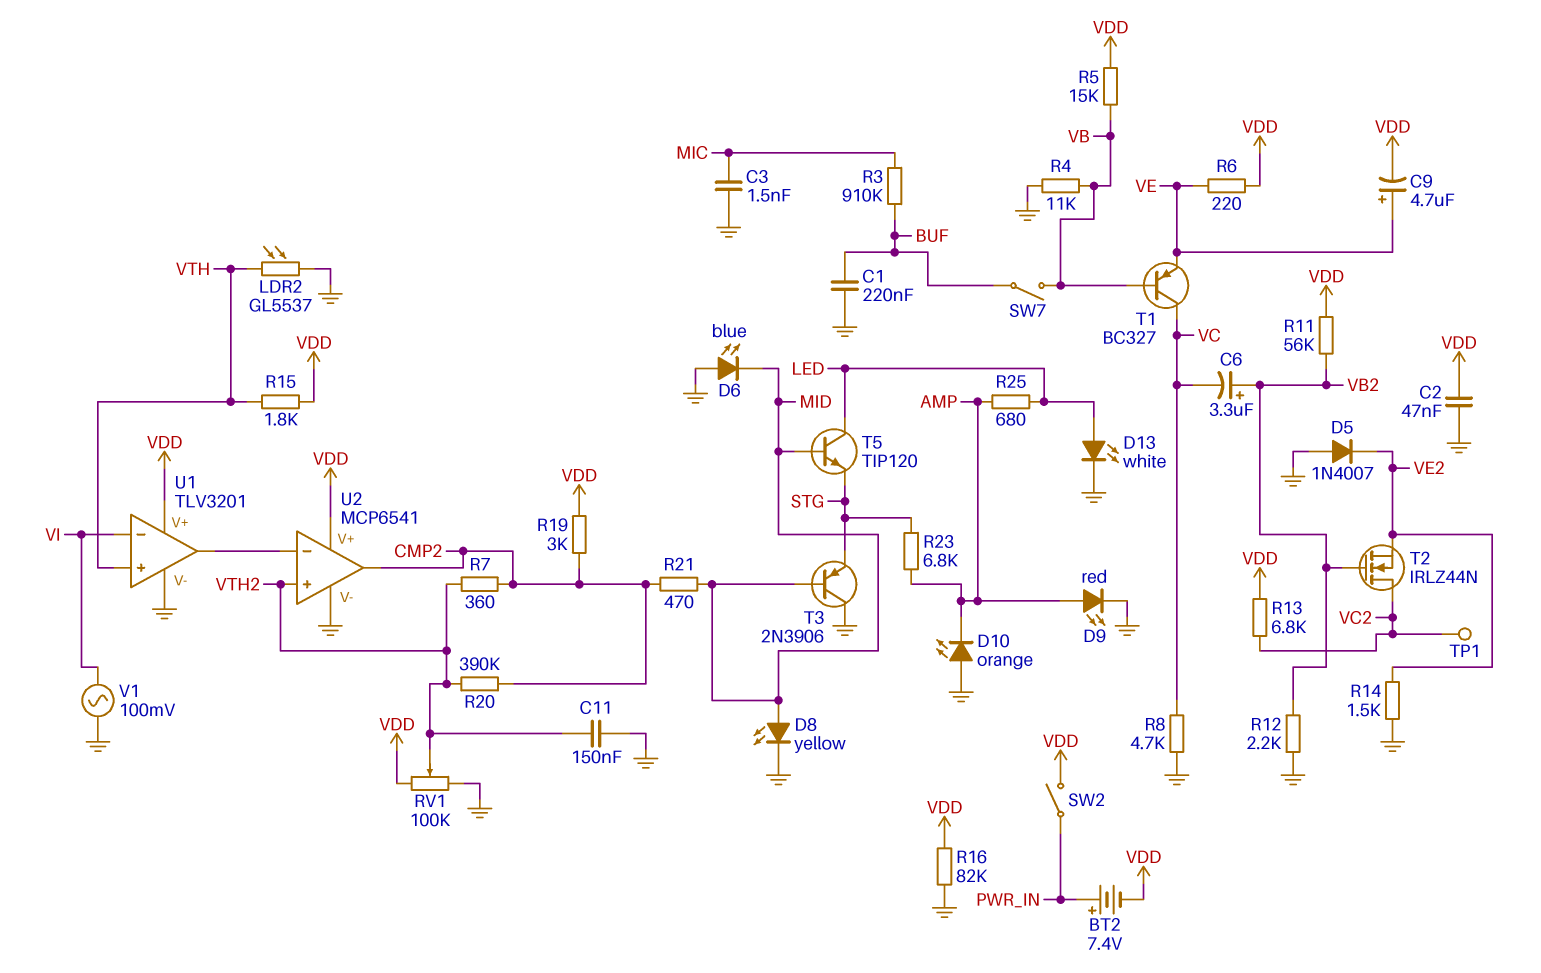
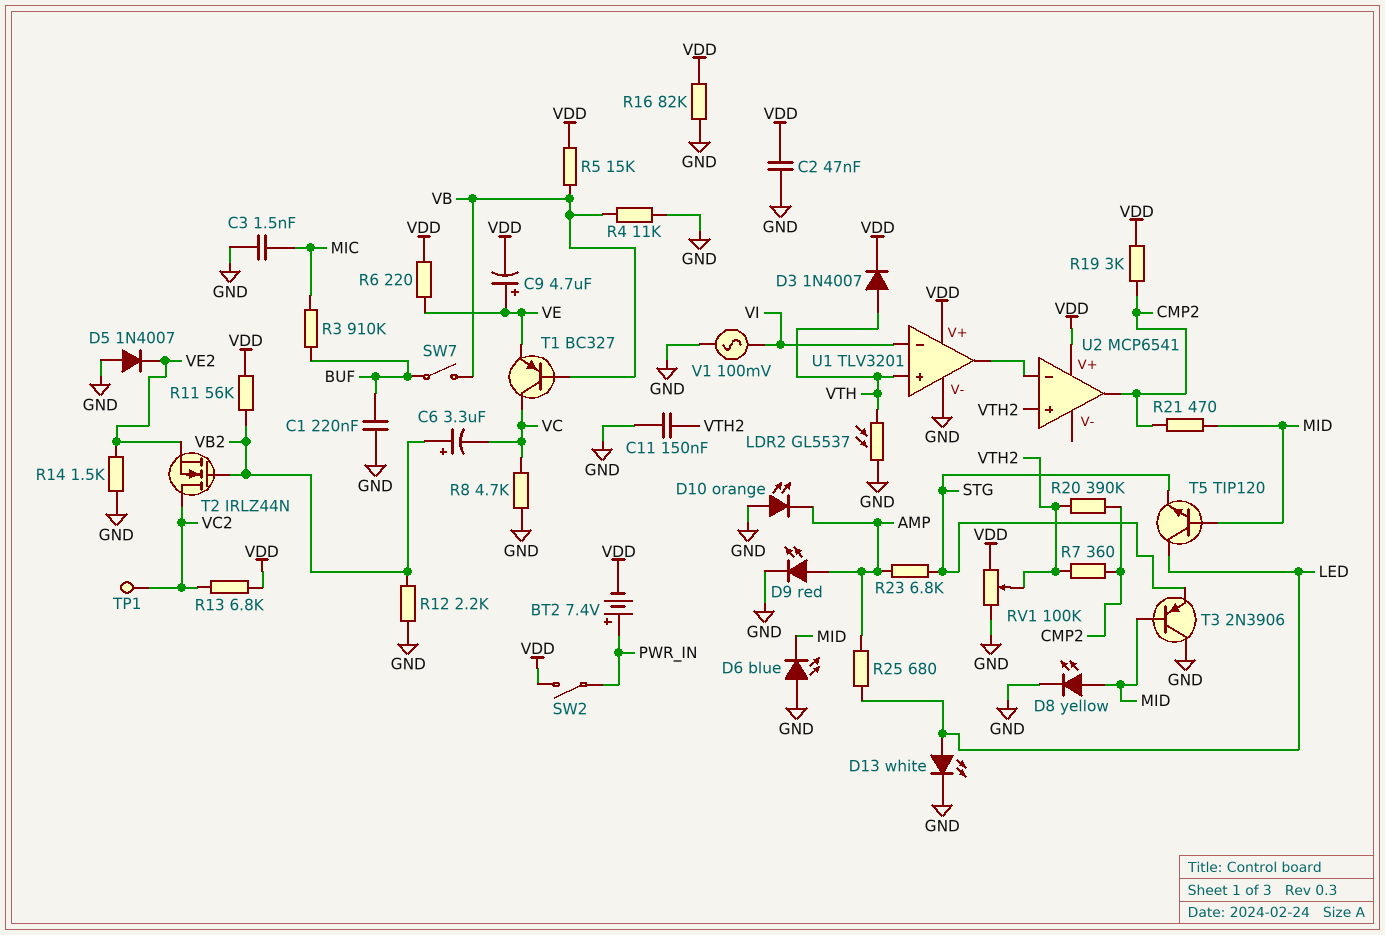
D3: none -> diode 1N4007 (A VTH, K VDD)
R15: 1.8k (VDD, VTH) -> none
U2 pin V-: GND -> none

